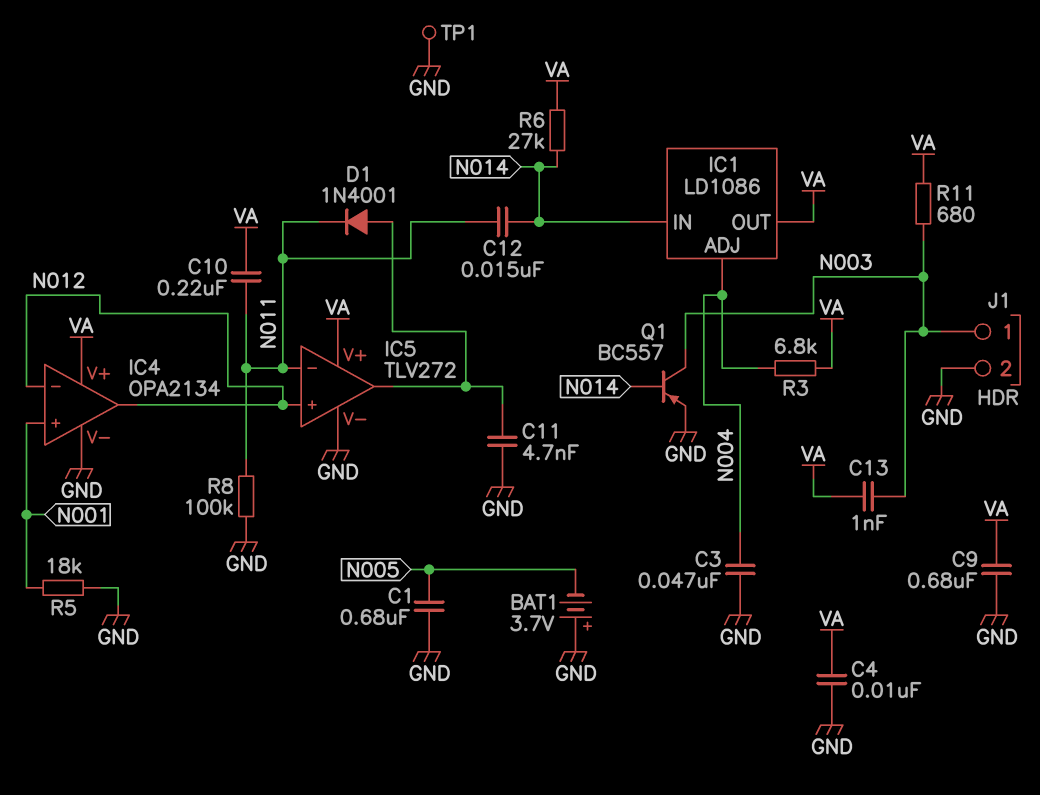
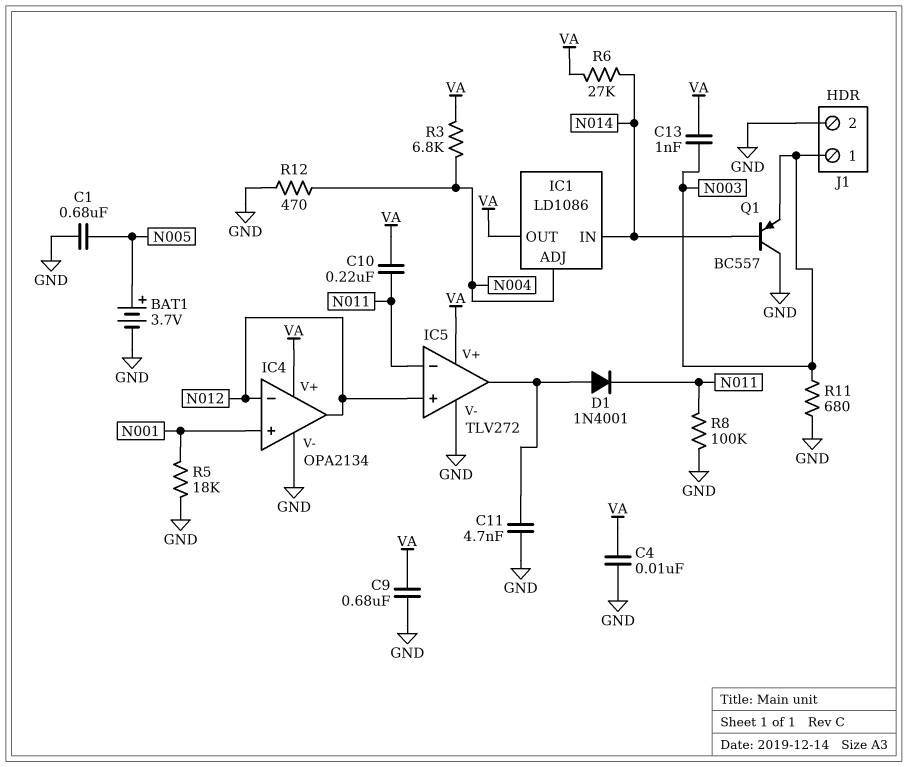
BAT1: 3.7V (plus GND, minus N005) -> 3.7V (plus N005, minus GND)
C3: 47nF (GND, N004) -> none
C12: 15nF (N011, N014) -> none
Q1: PNP BC557 (B N014, C N003, E GND) -> PNP BC557 (B N014, C GND, E N003)
R11: 680 (N003, VA) -> 680 (GND, N003)
R12: none -> 470 (GND, N004)
TP1: test point (GND) -> none

